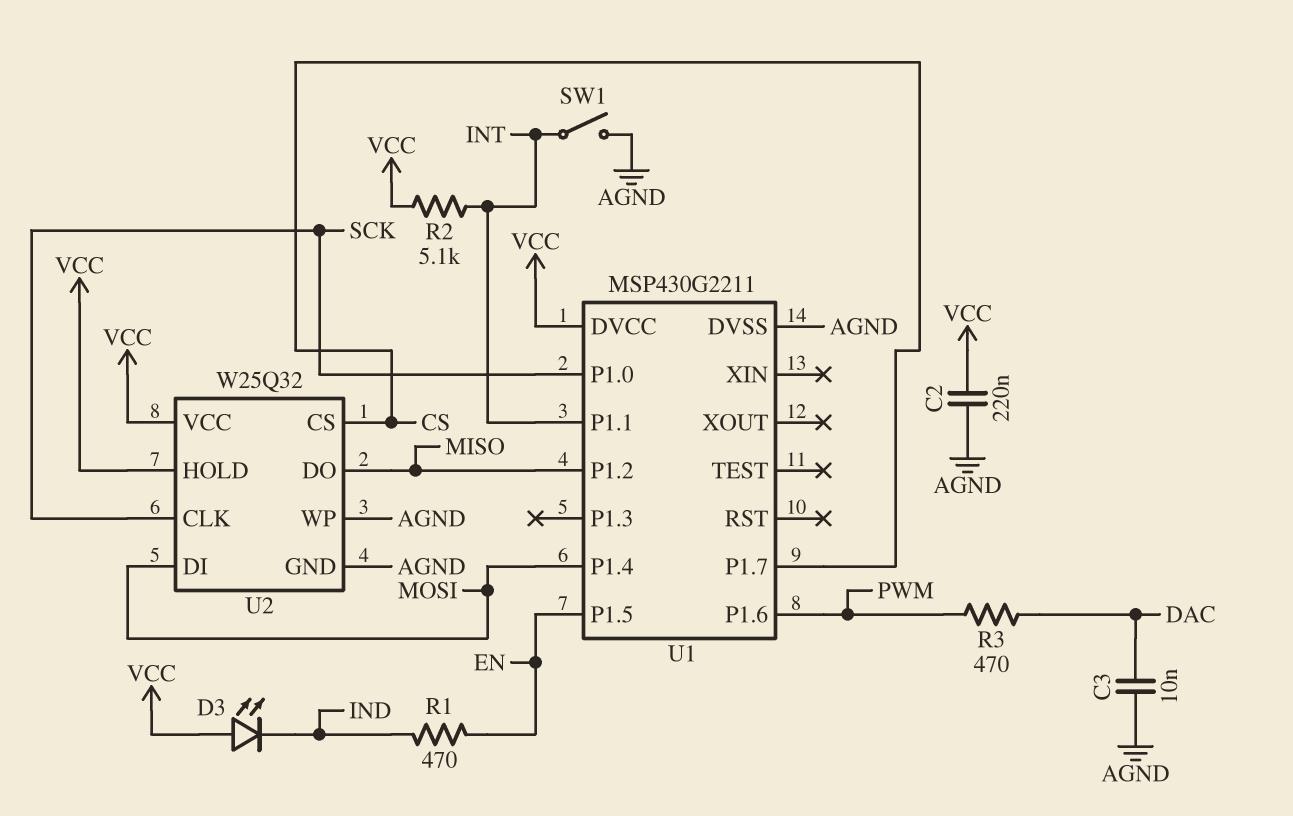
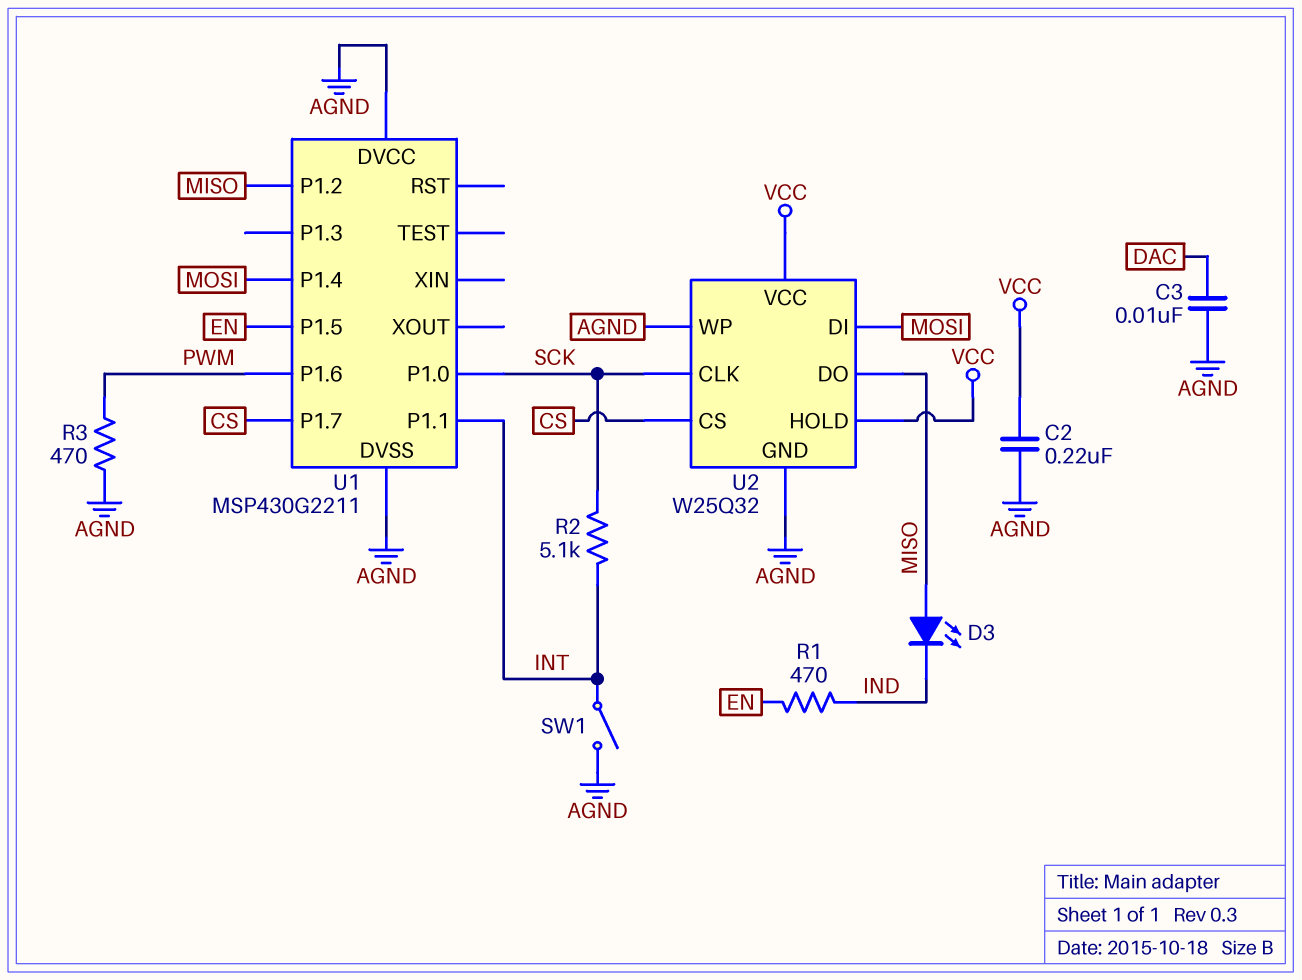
D3: LED (A VCC, K IND) -> LED (A MISO, K IND)
R2: 5.1k (INT, VCC) -> 5.1k (INT, SCK)
R3: 470 (DAC, PWM) -> 470 (AGND, PWM)
U1 pin DVCC: VCC -> AGND

